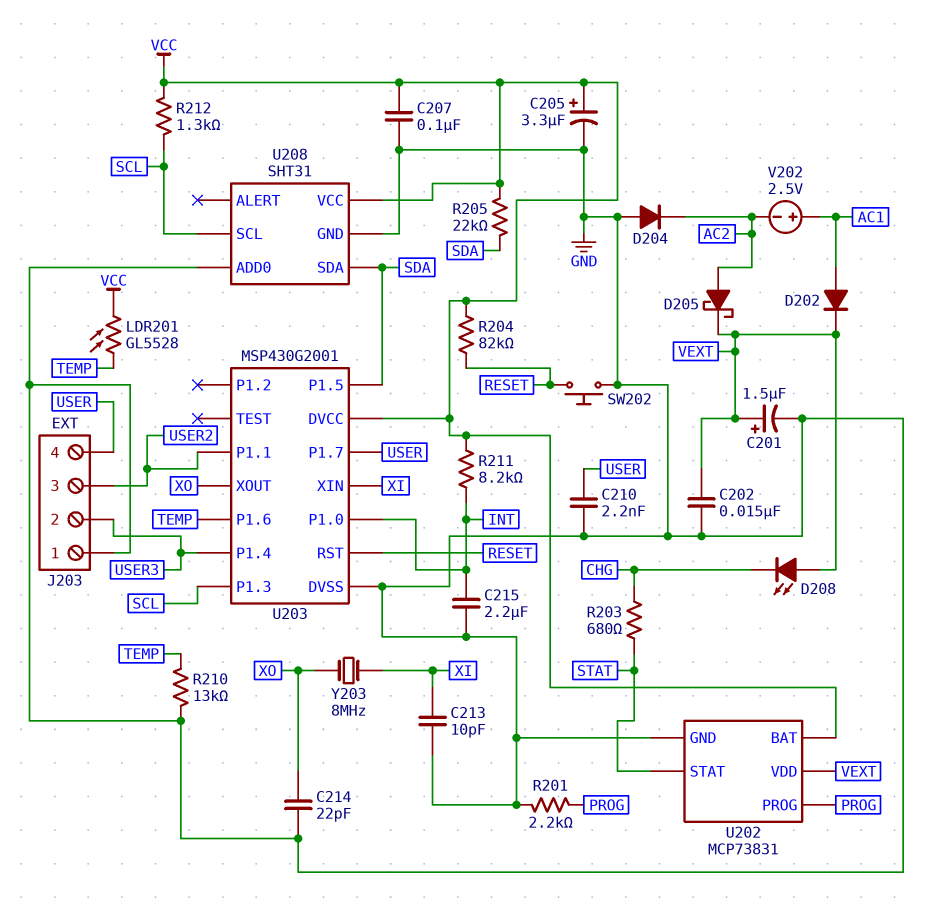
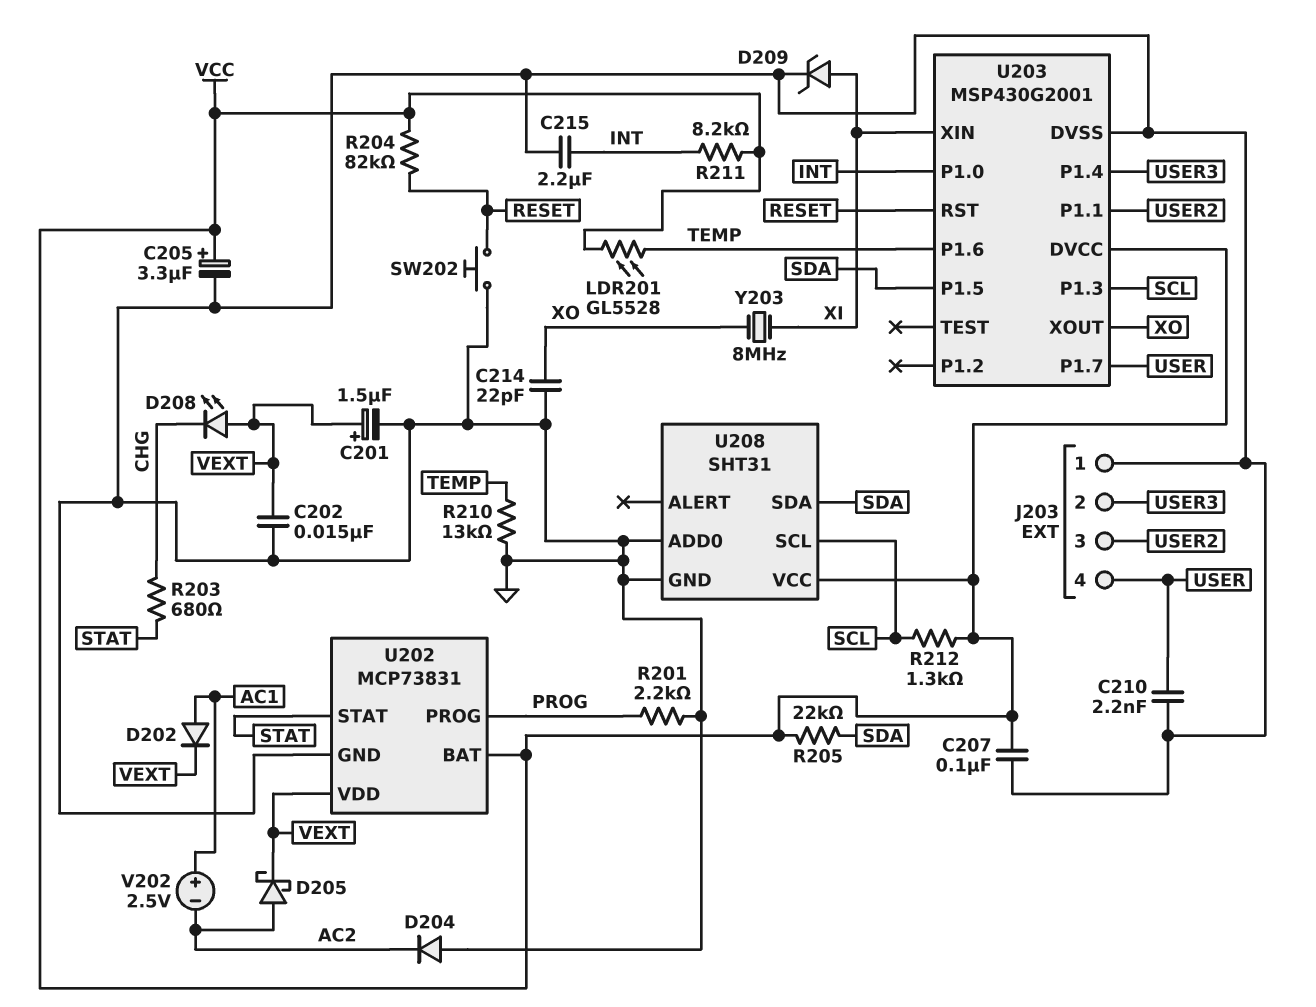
C213: 10pF (GND, XI) -> none
D209: none -> zener (A XI, K GND)

